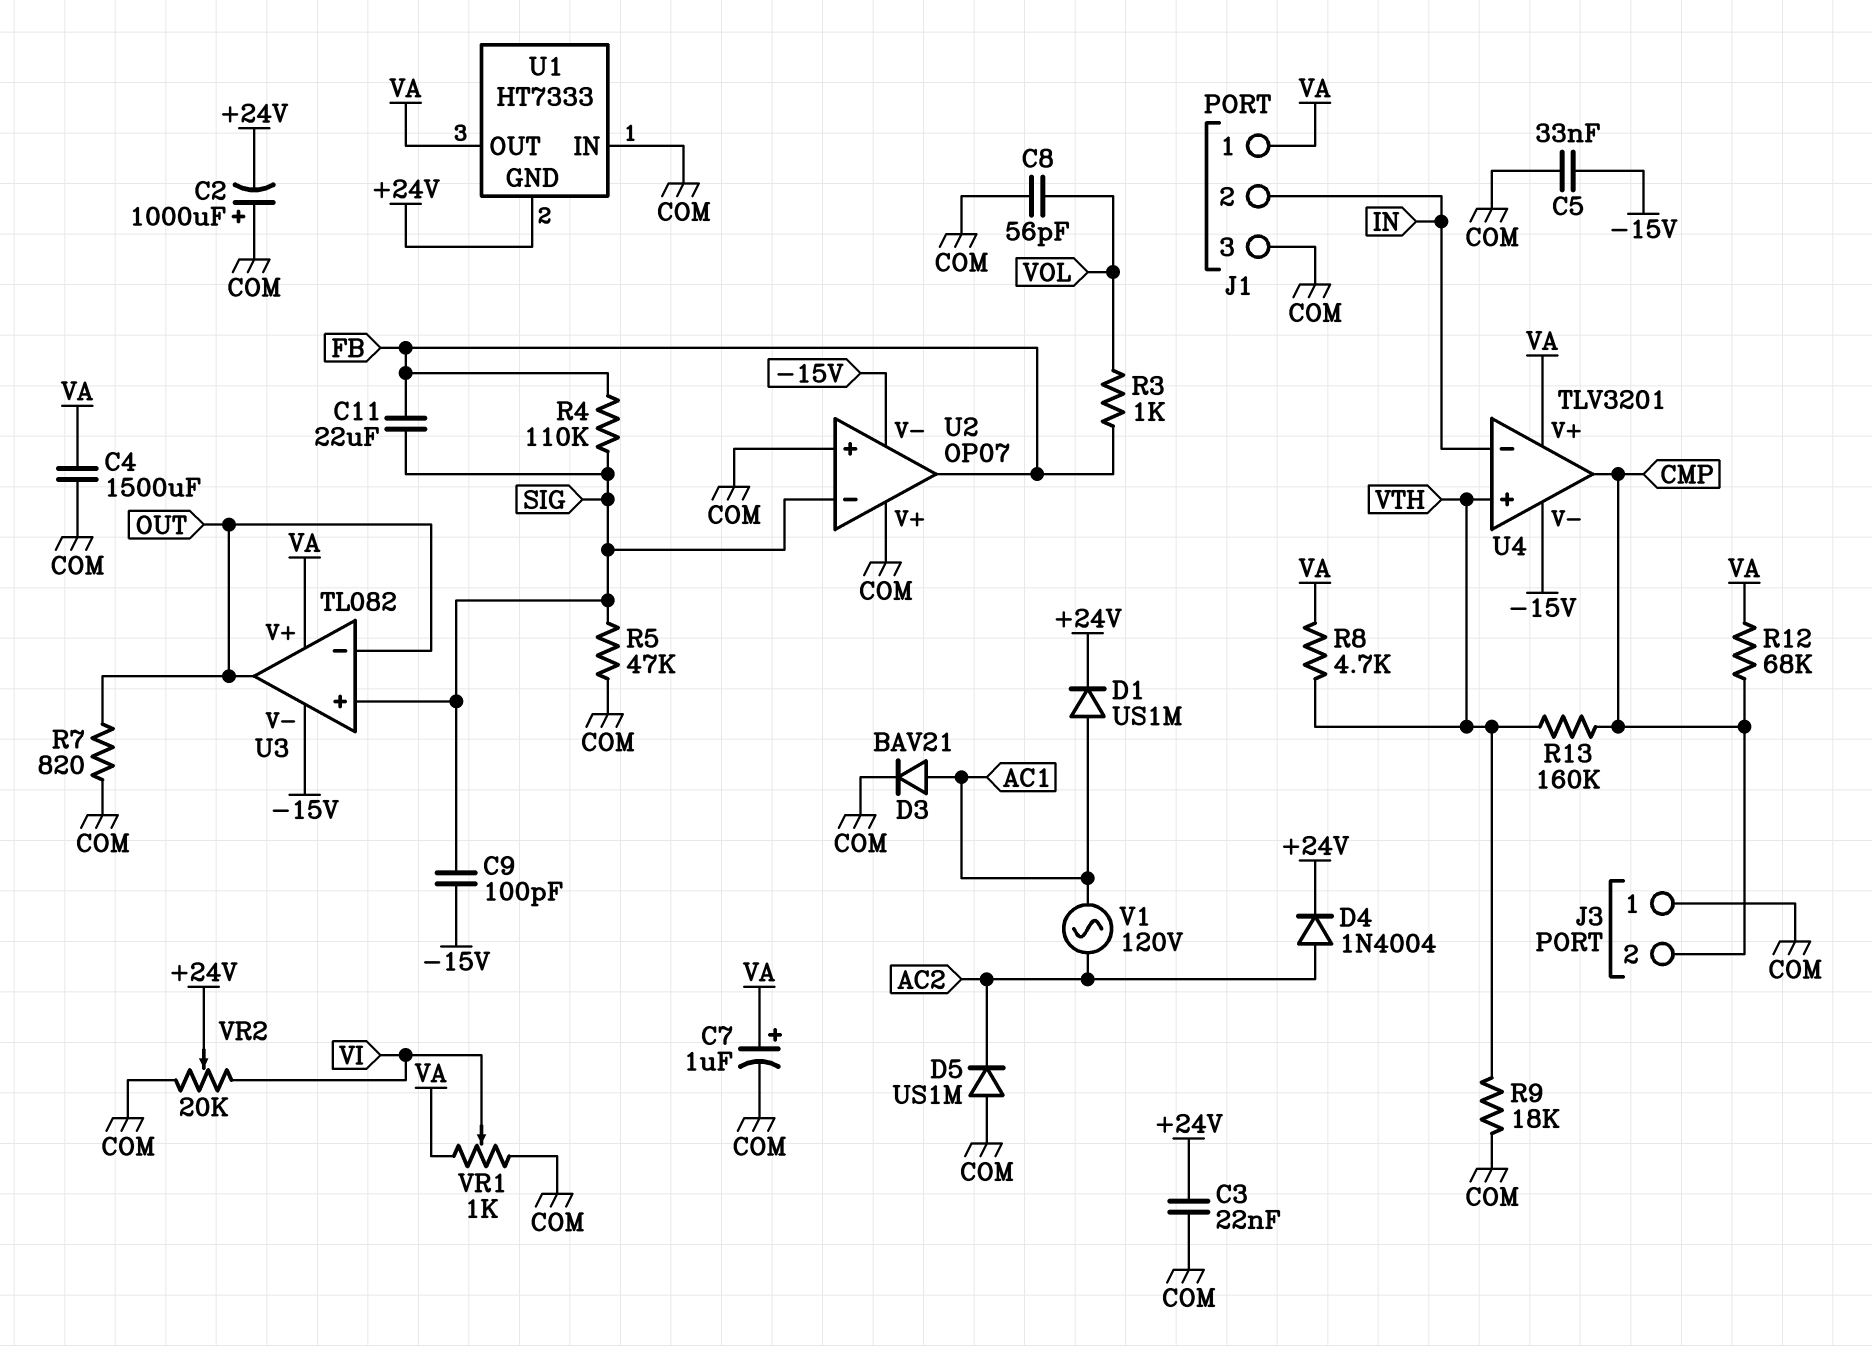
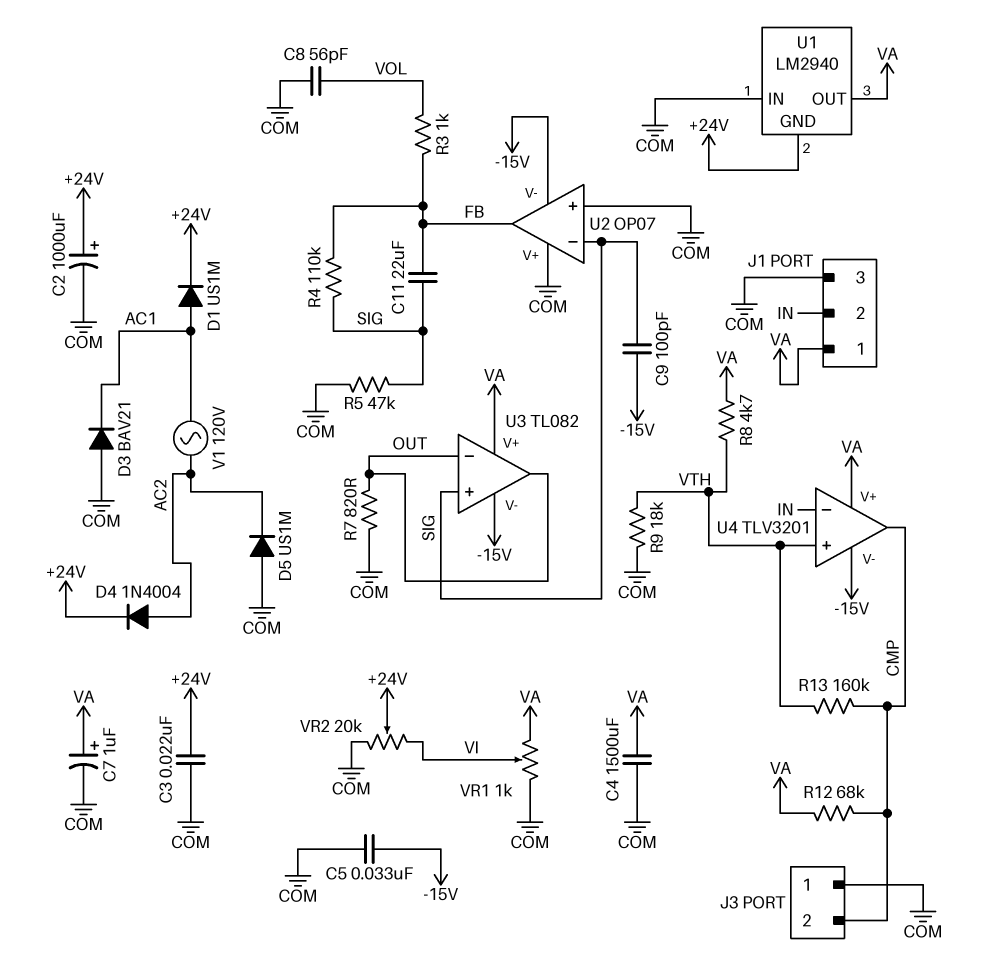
C2: 1000uF (plus COM, minus +24V) -> 1000uF (plus +24V, minus COM)
D3: diode BAV21 (A AC1, K COM) -> diode BAV21 (A COM, K AC1)
U1: HT7333 -> LM2940

